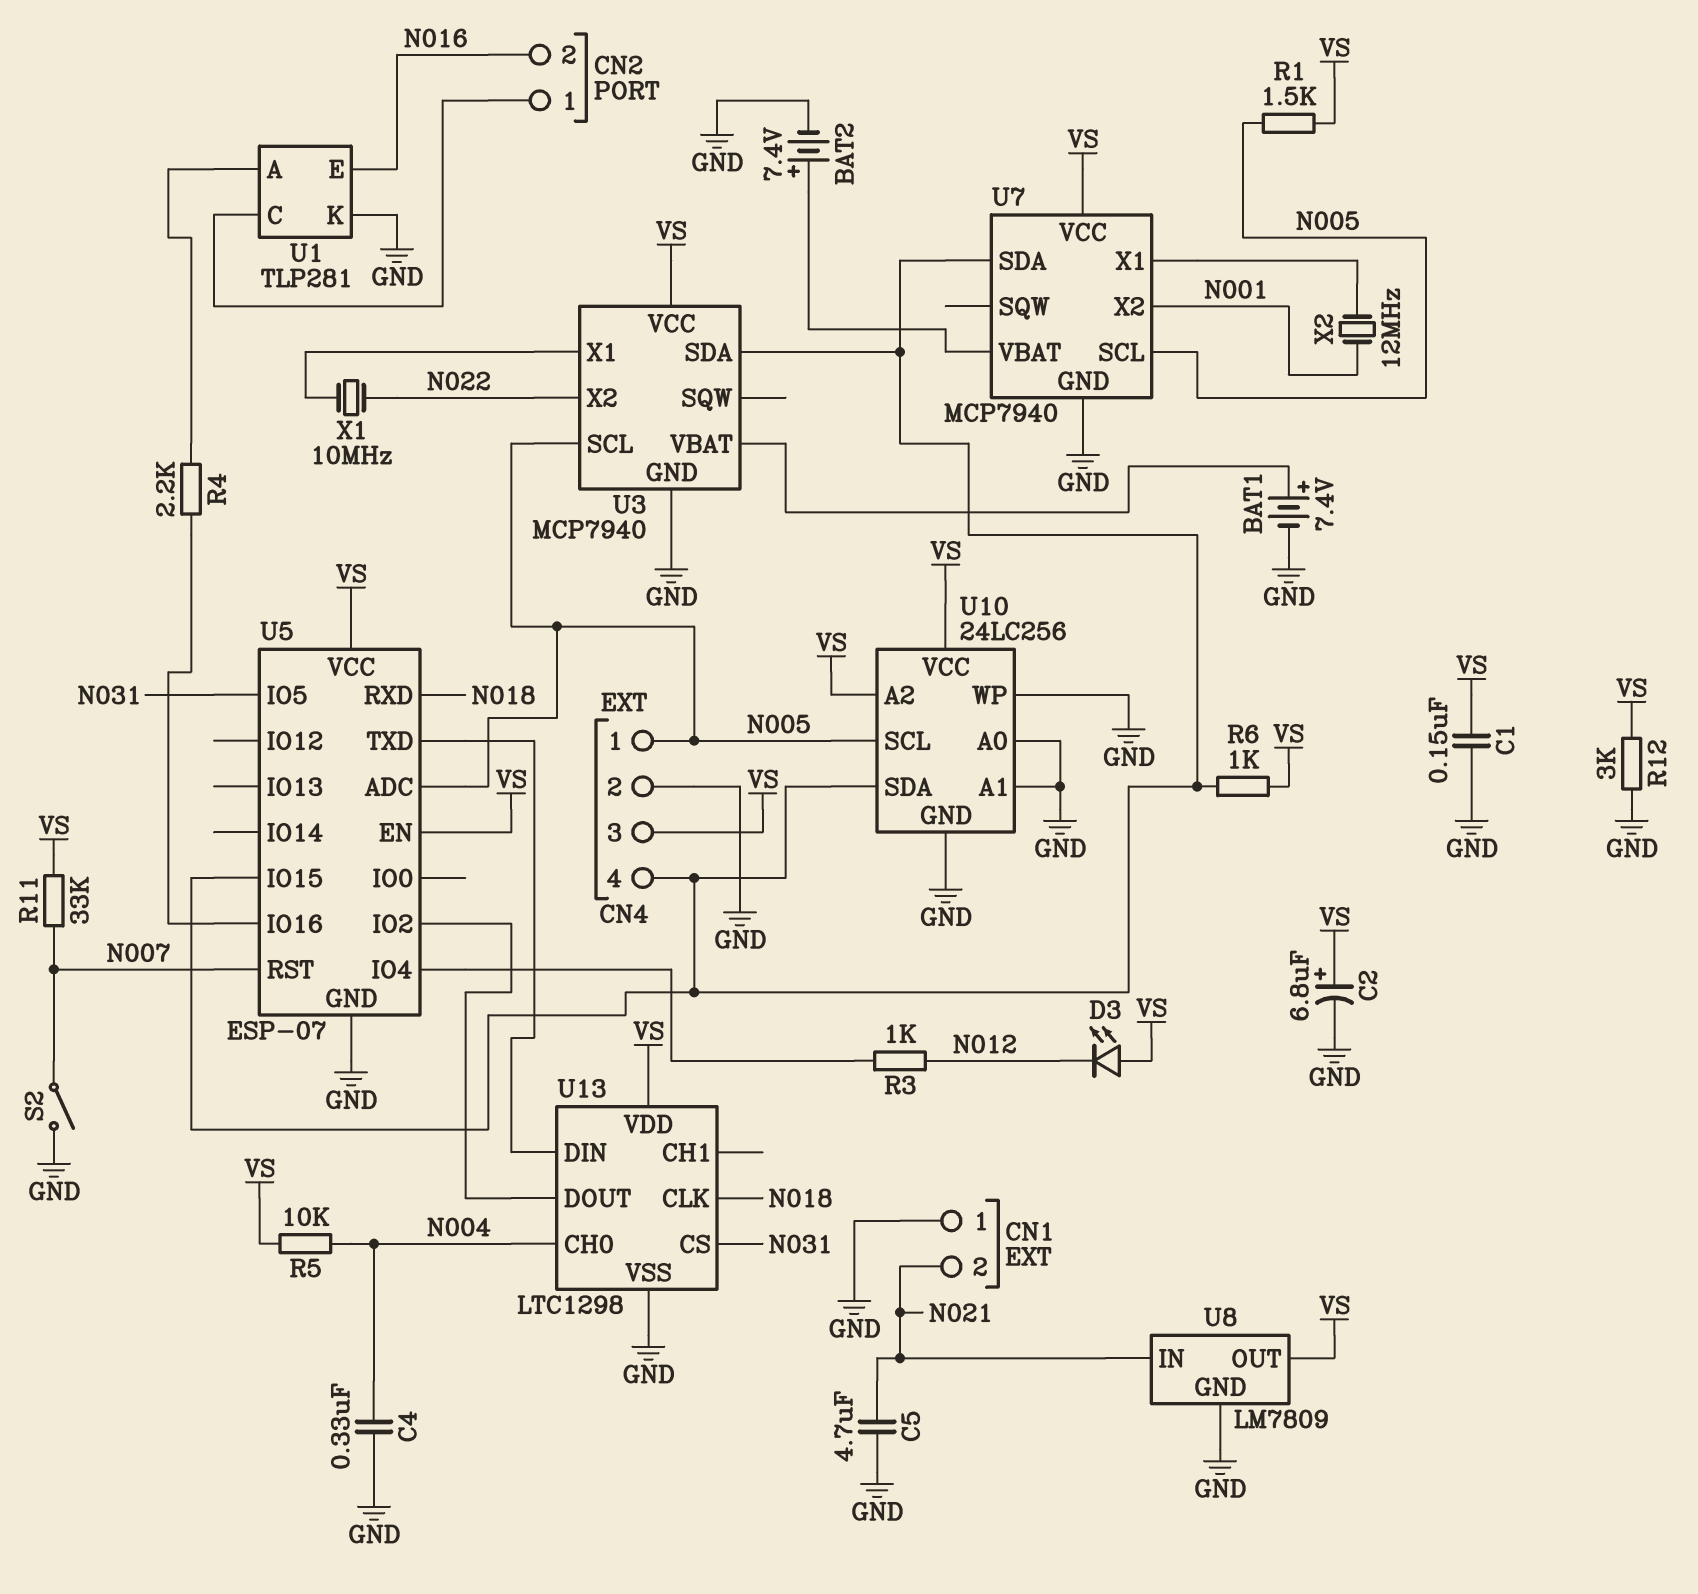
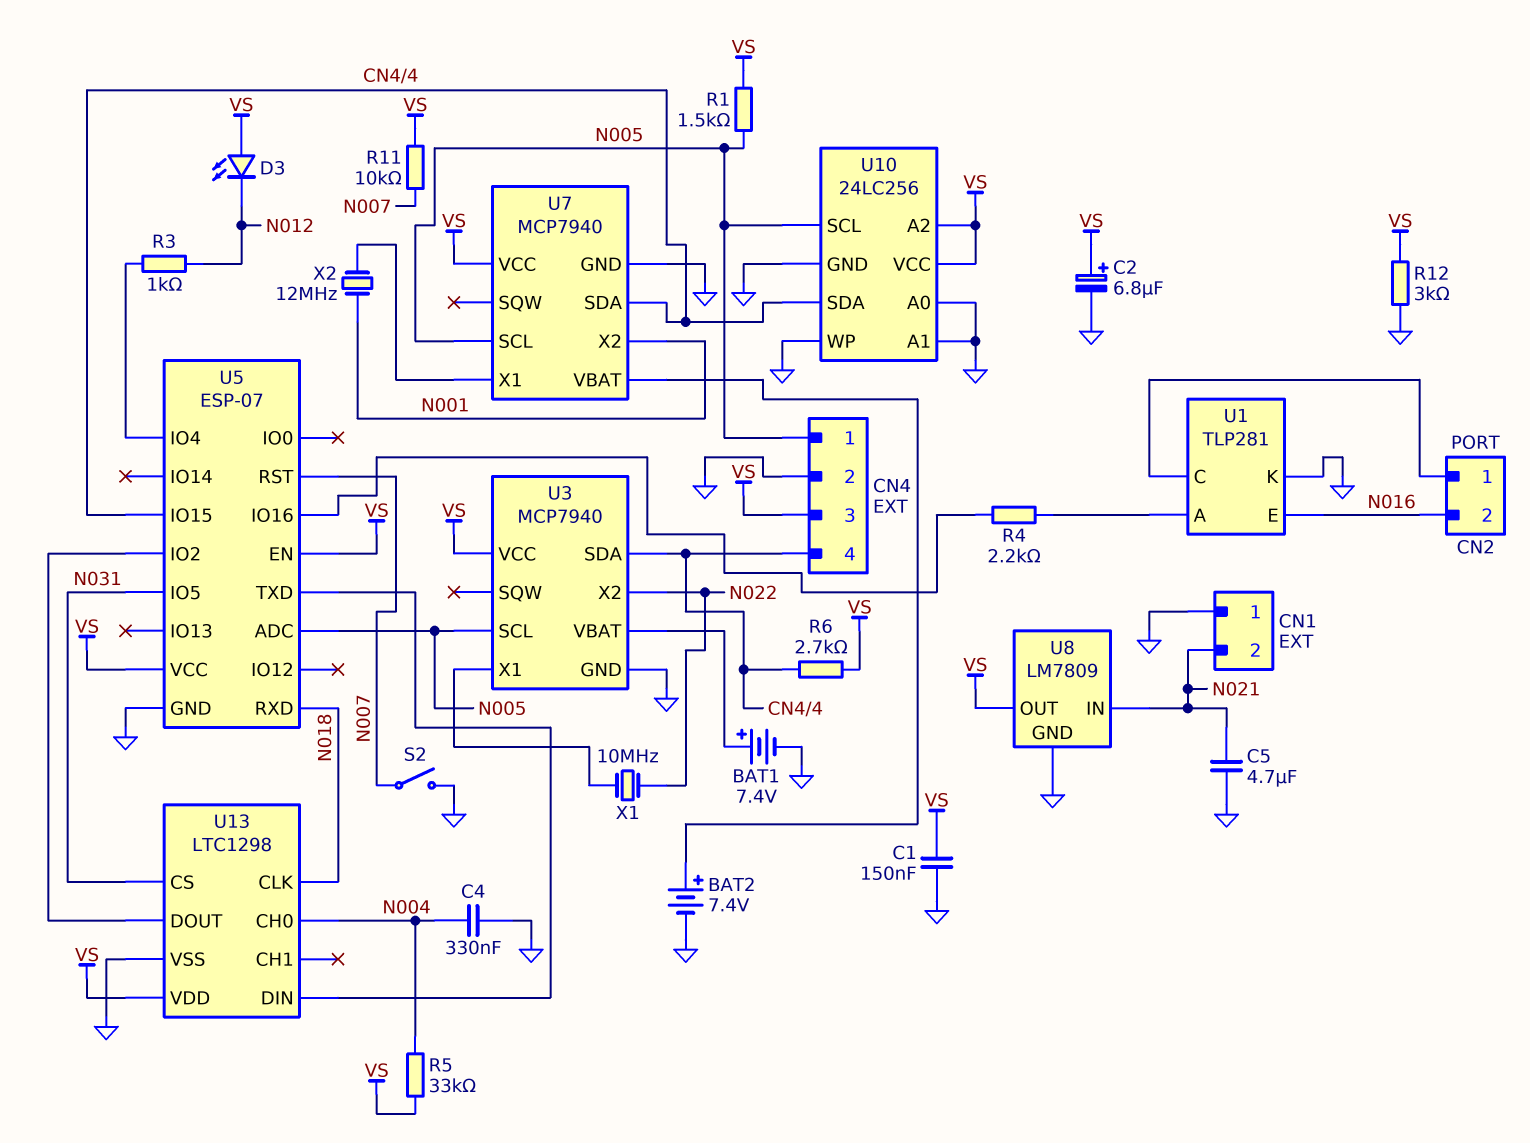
R5: 10k (N004, VS) -> 33k (N004, VS)
R6: 1k (CN4/4, VS) -> 2.7k (CN4/4, VS)
R11: 33k (N007, VS) -> 10k (N007, VS)

